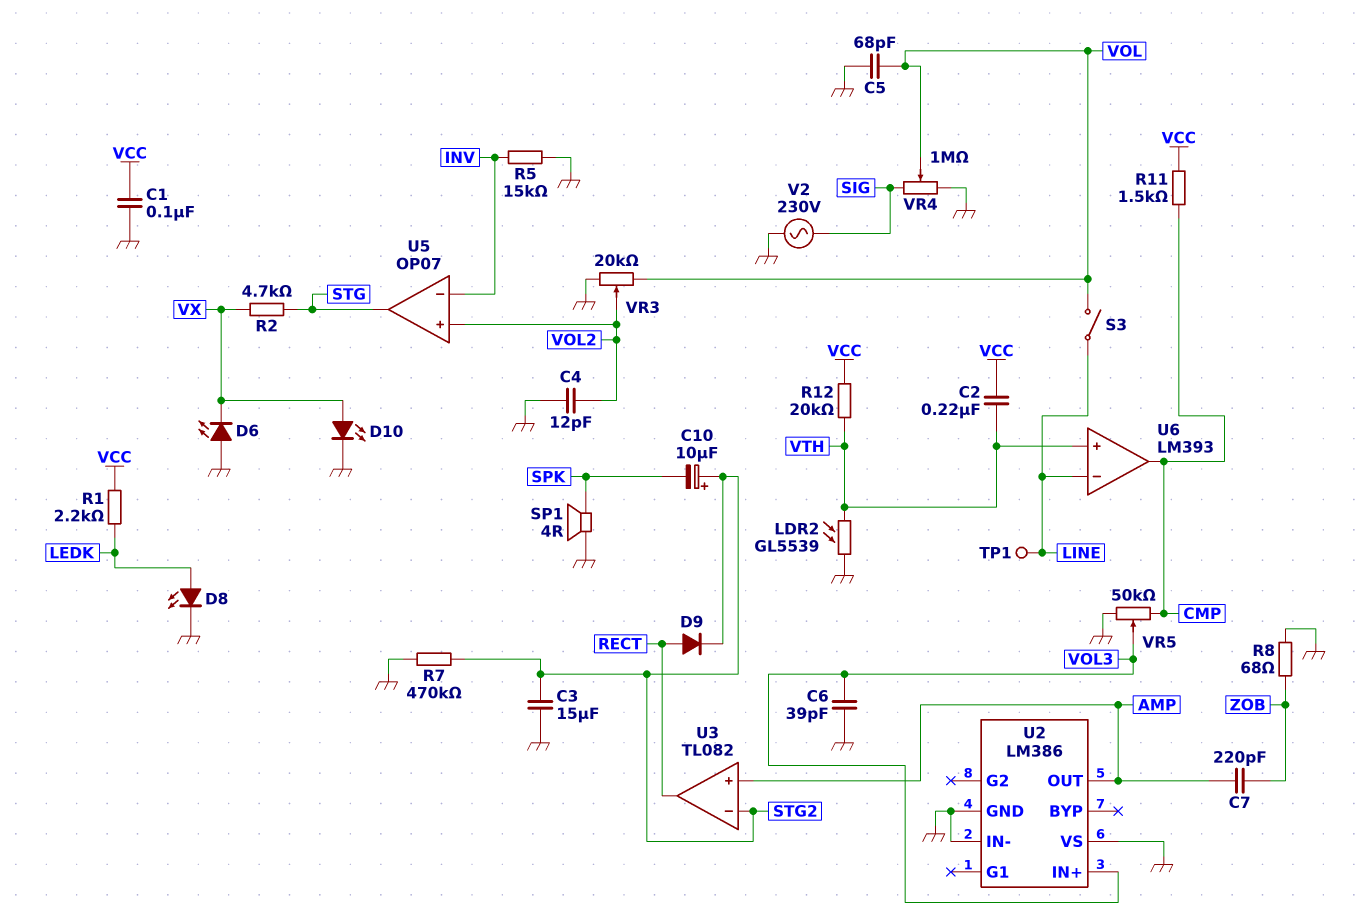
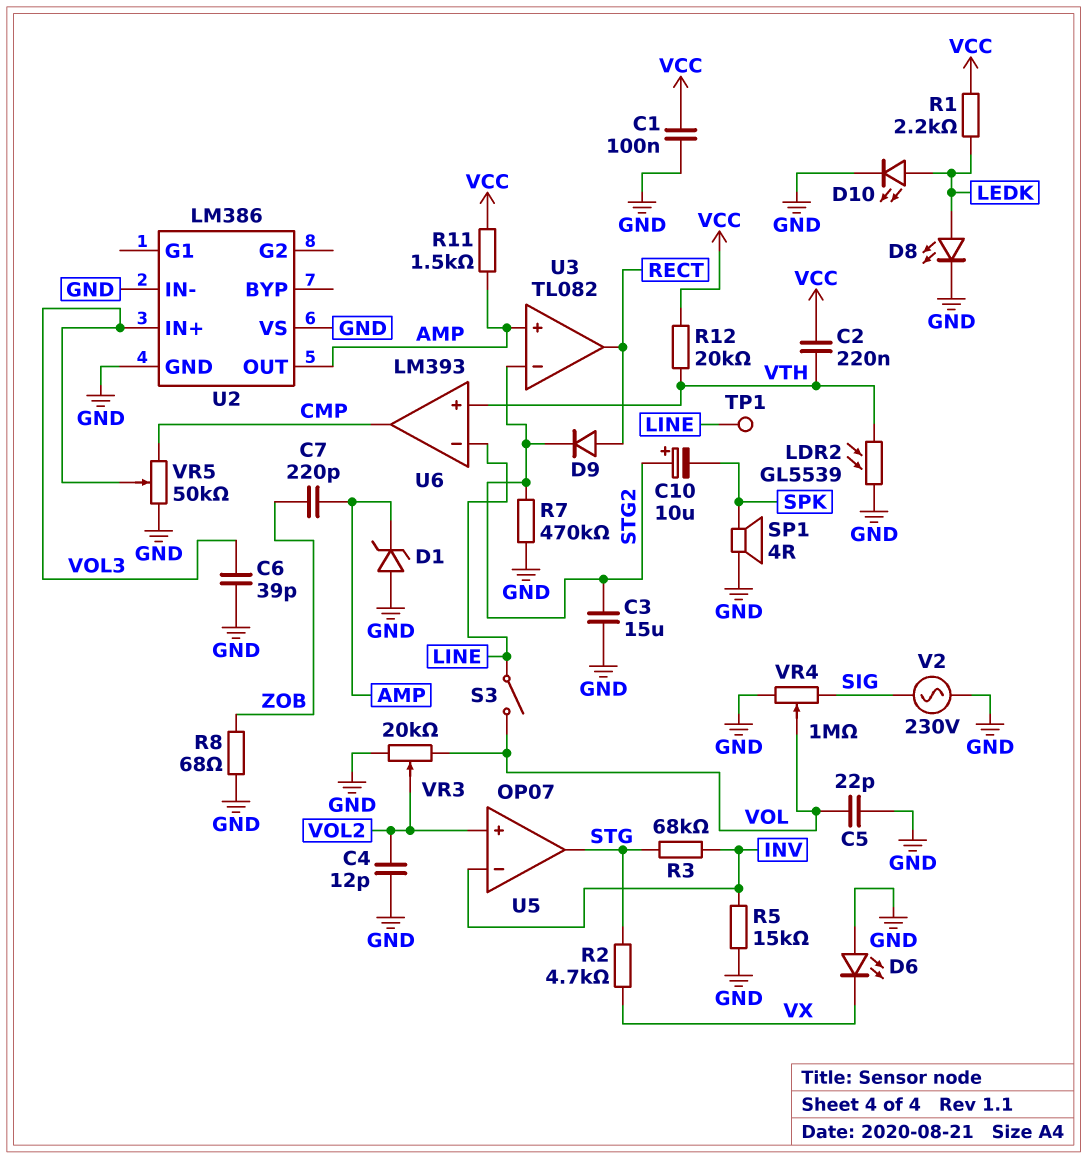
C5: 68pF (GND, VOL) -> 22pF (GND, VOL)
D1: none -> zener (A GND, K AMP)
D10: LED (A VX, K GND) -> LED (A LEDK, K GND)
R3: none -> 68k (INV, STG)
R11: 1.5k (CMP, VCC) -> 1.5k (AMP, VCC)

